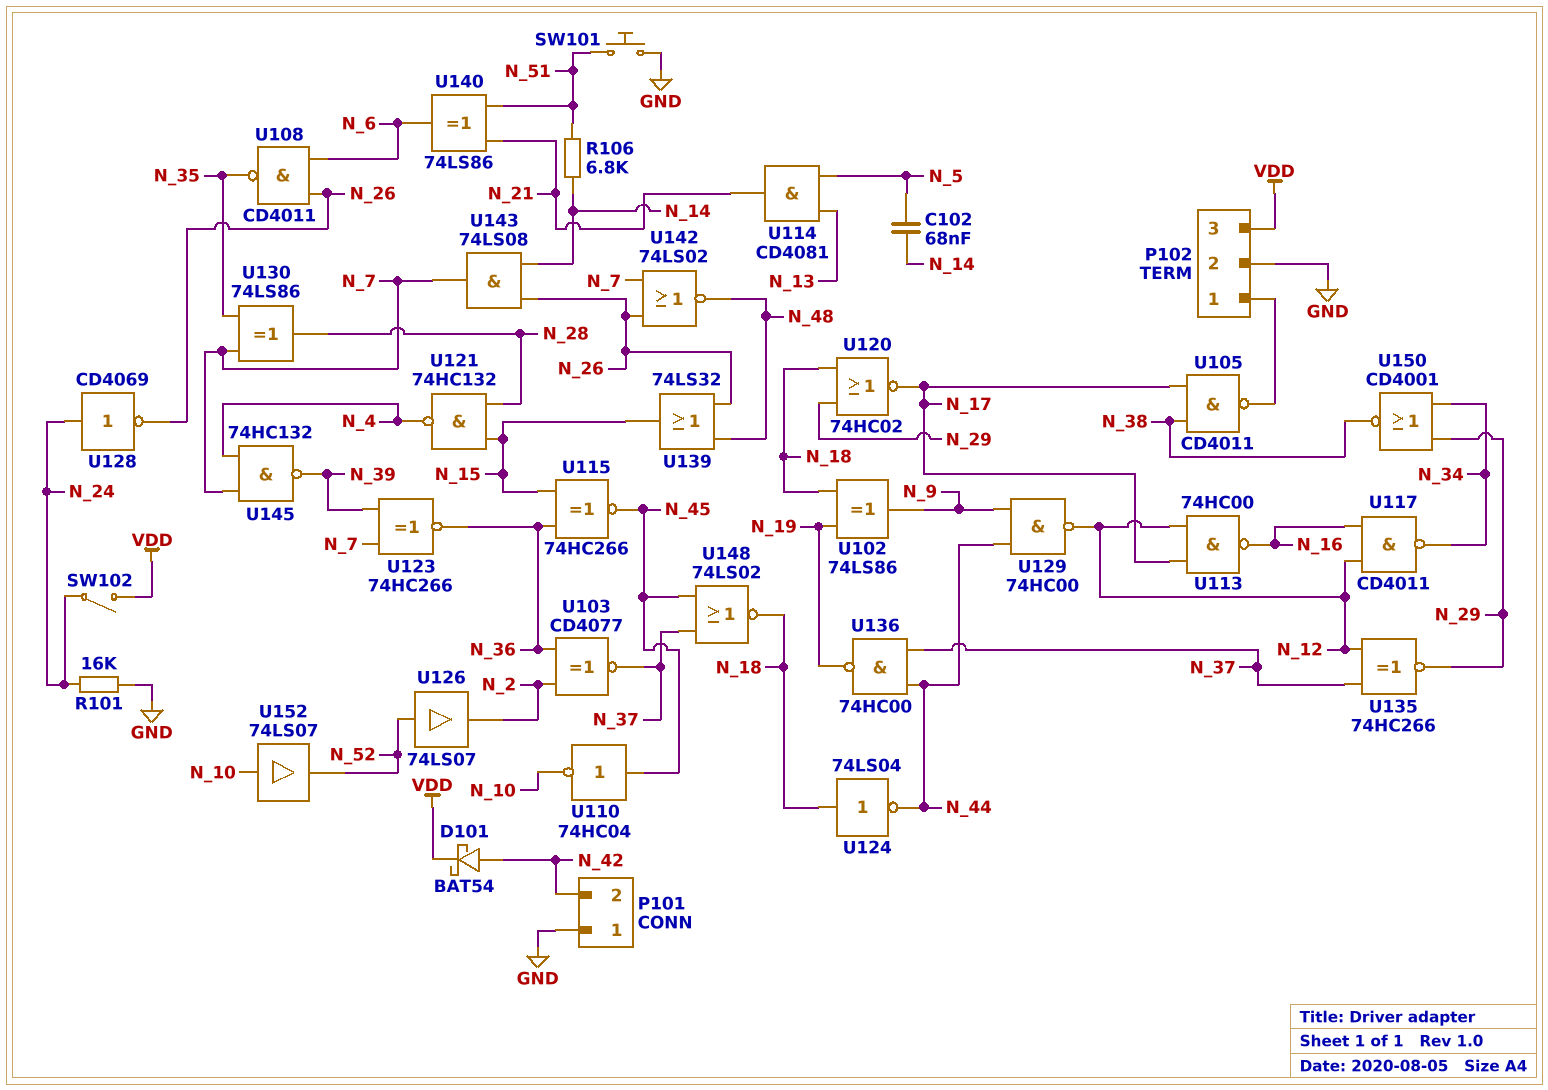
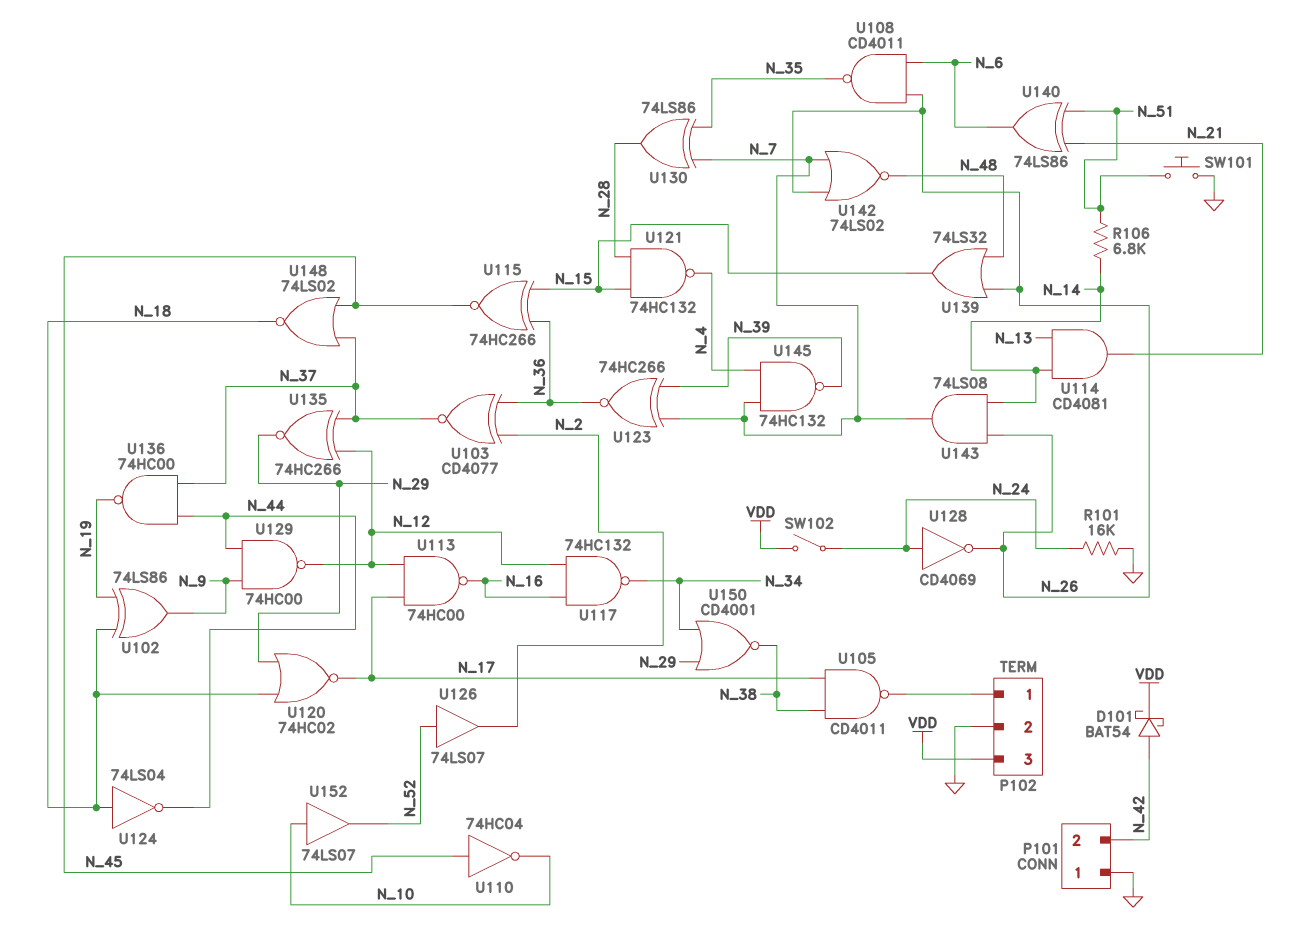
C102: 68nF (N_5, N_14) -> none
U114: AND CD4081 (in N_5, in N_13, out N_21) -> AND CD4081 (in N_13, in N_14, out N_21)
U117: NAND CD4011 (in N_12, in N_16, out N_34) -> NAND 74HC132 (in N_12, in N_16, out N_34)

